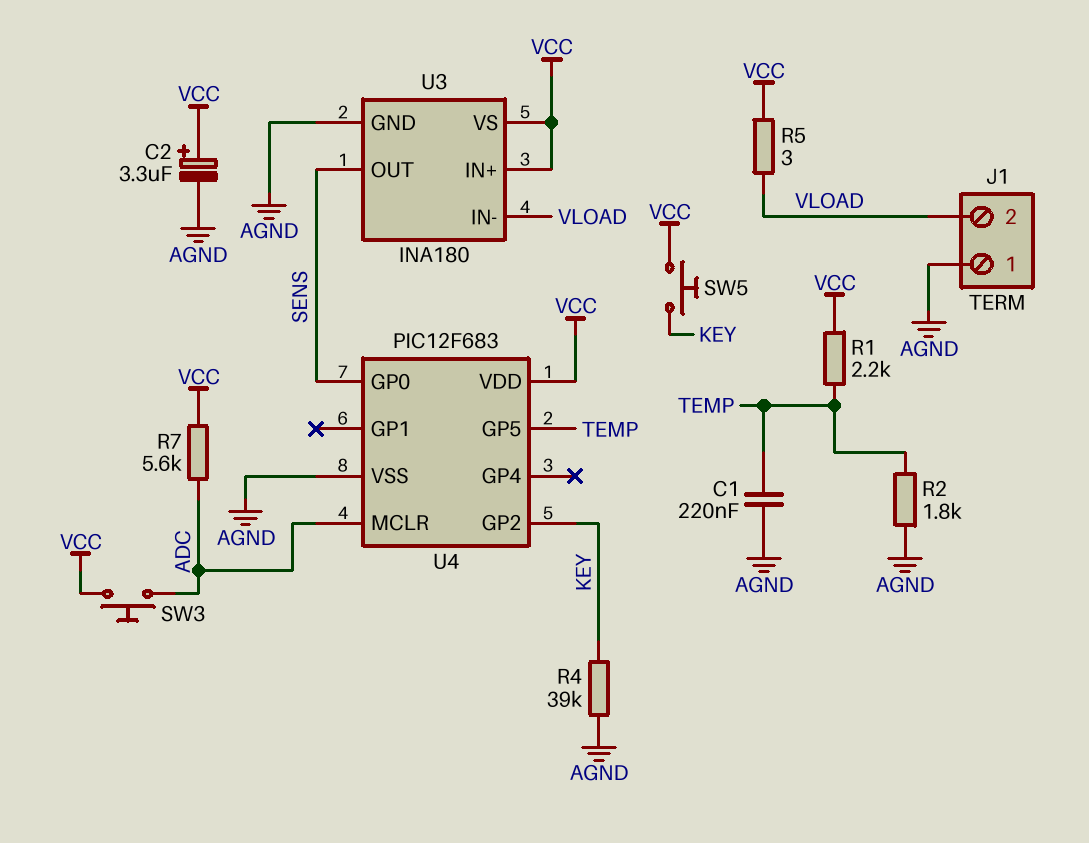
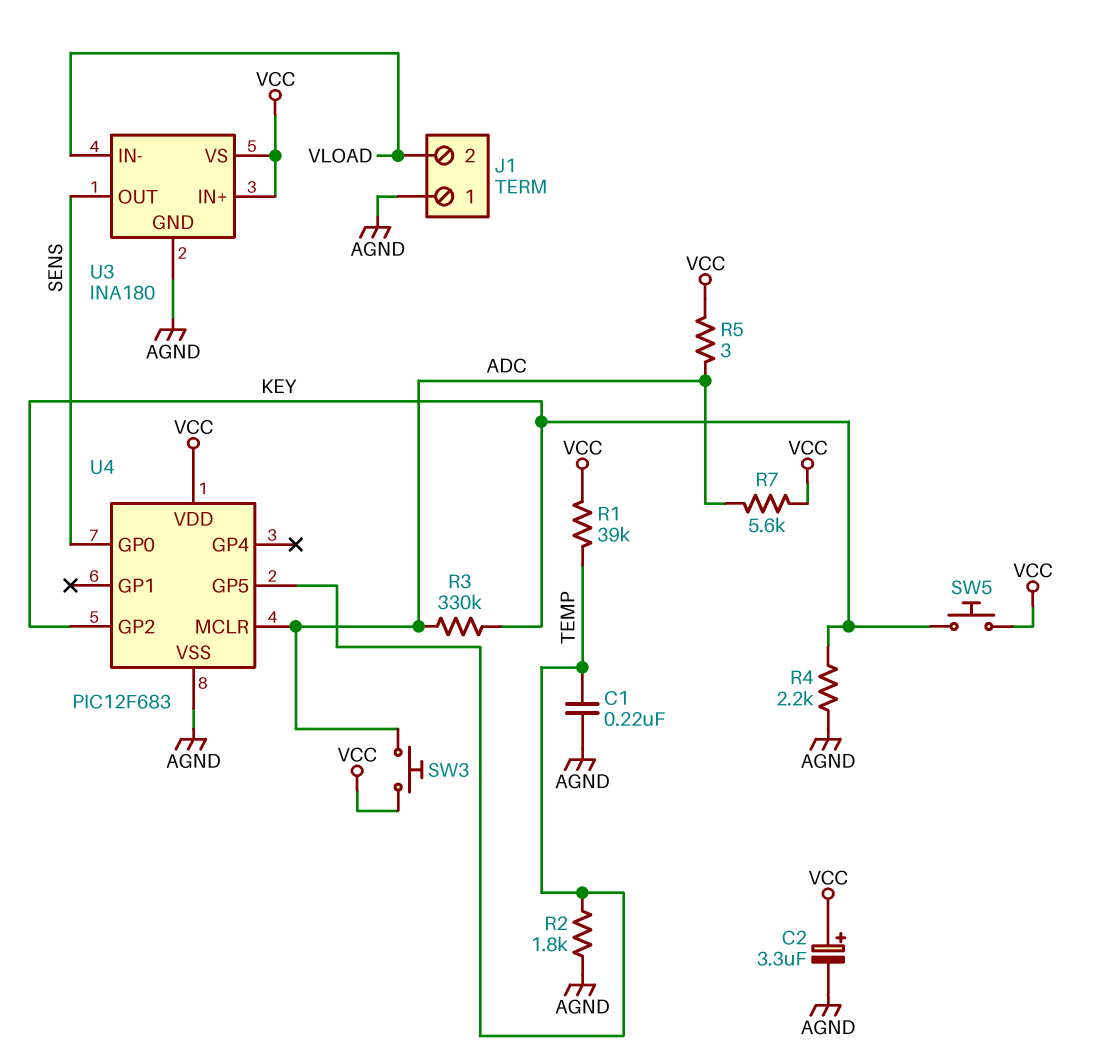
R1: 2.2k (TEMP, VCC) -> 39k (TEMP, VCC)
R3: none -> 330k (ADC, KEY)
R4: 39k (AGND, KEY) -> 2.2k (AGND, KEY)
R5: 3 (VCC, VLOAD) -> 3 (ADC, VCC)

